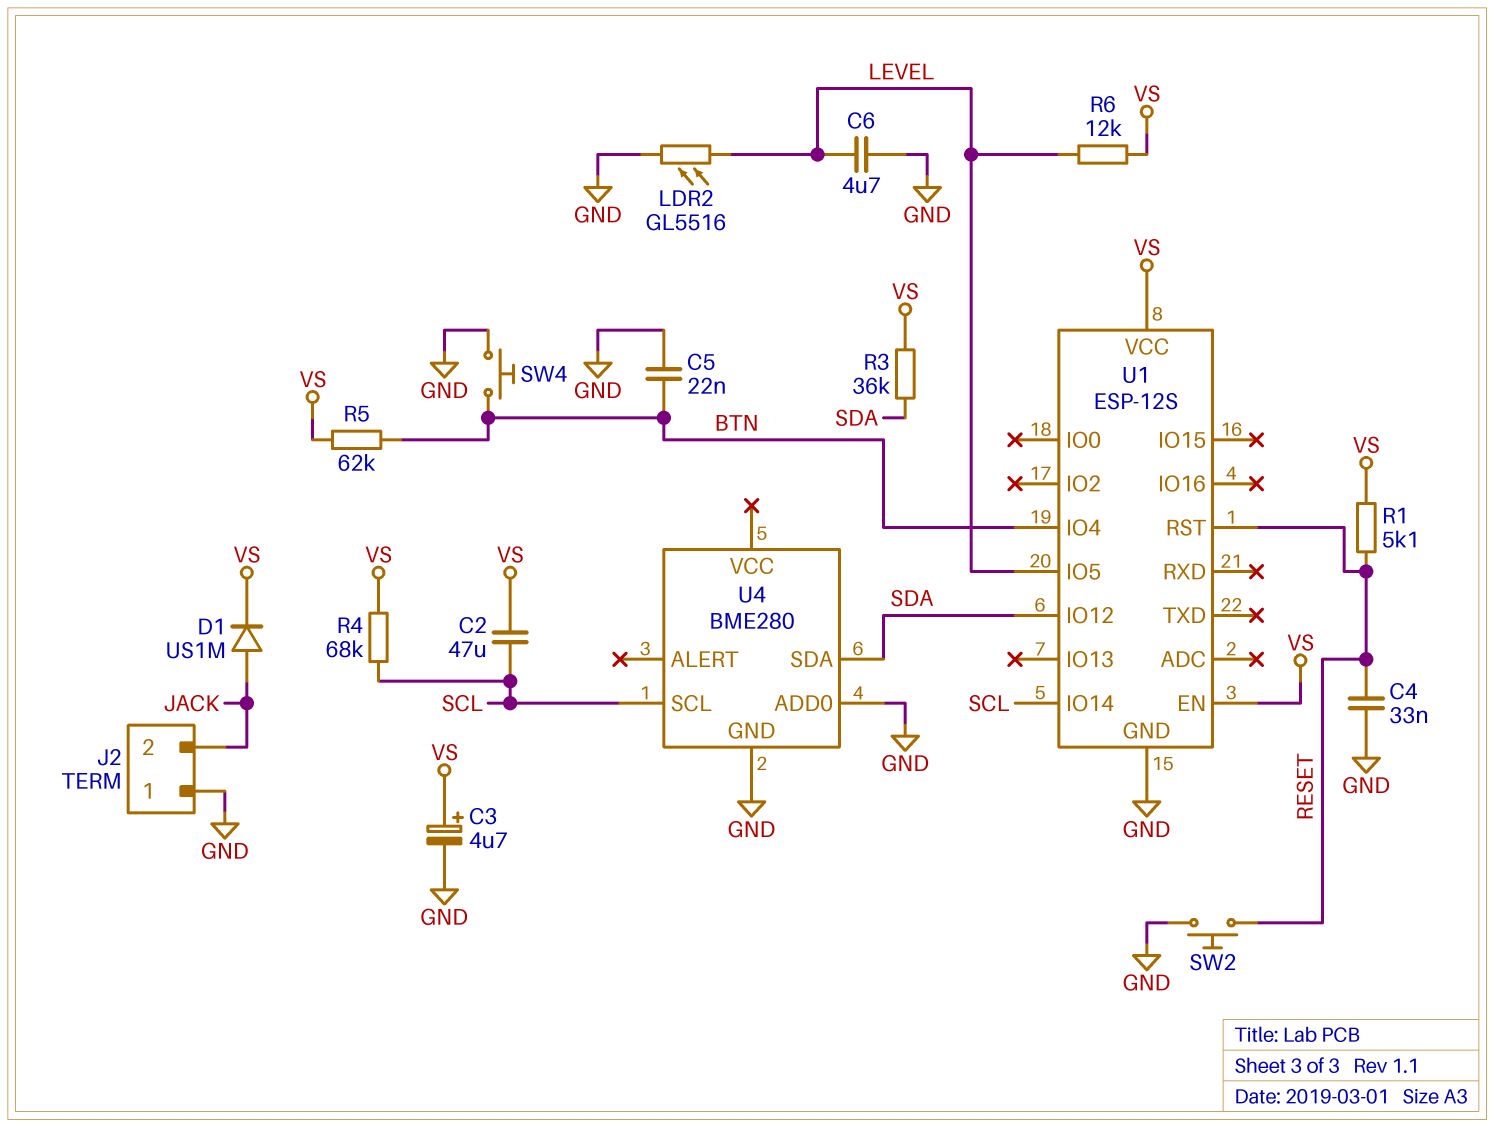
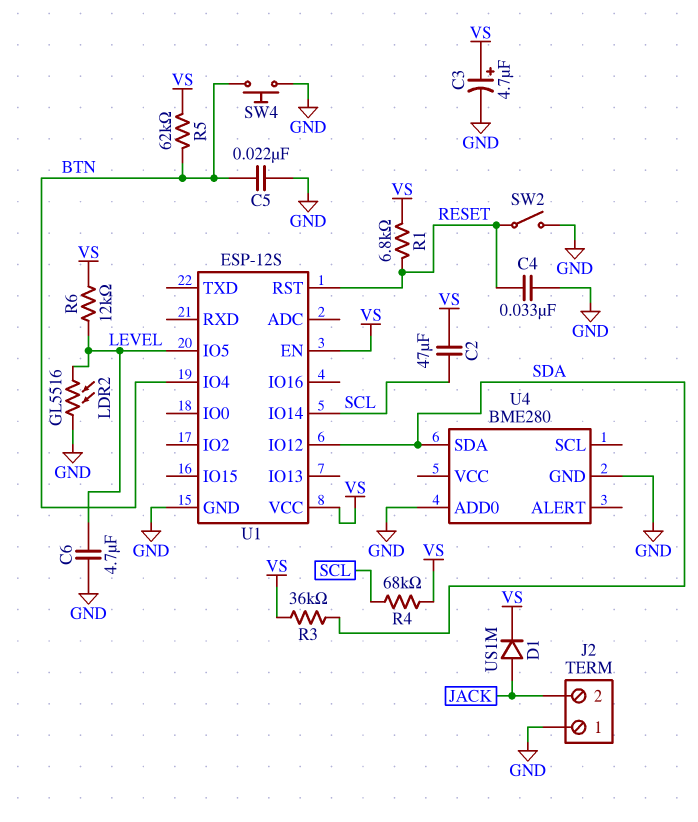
R1: 5.1k (RESET, VS) -> 6.8k (RESET, VS)
SW2: button (GND, RESET) -> switch (GND, RESET)
U4 pin SCL: SCL -> none

